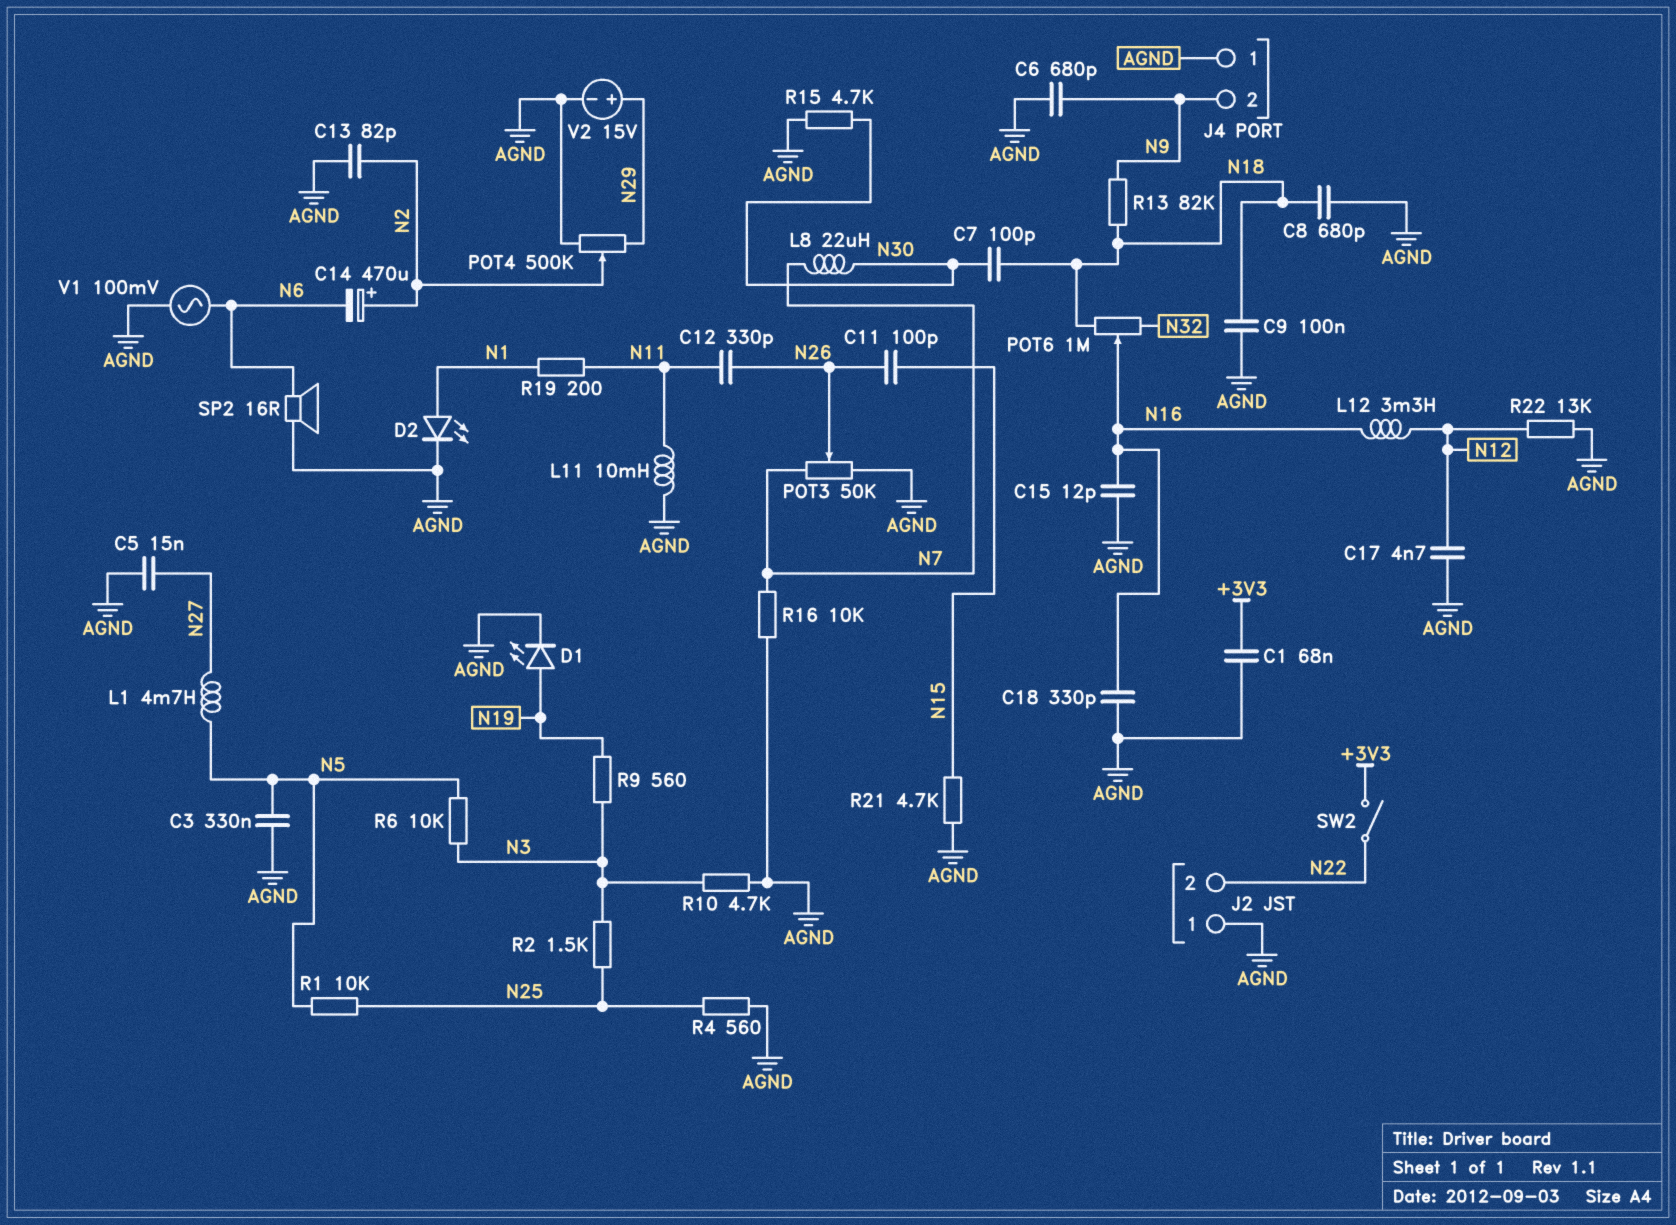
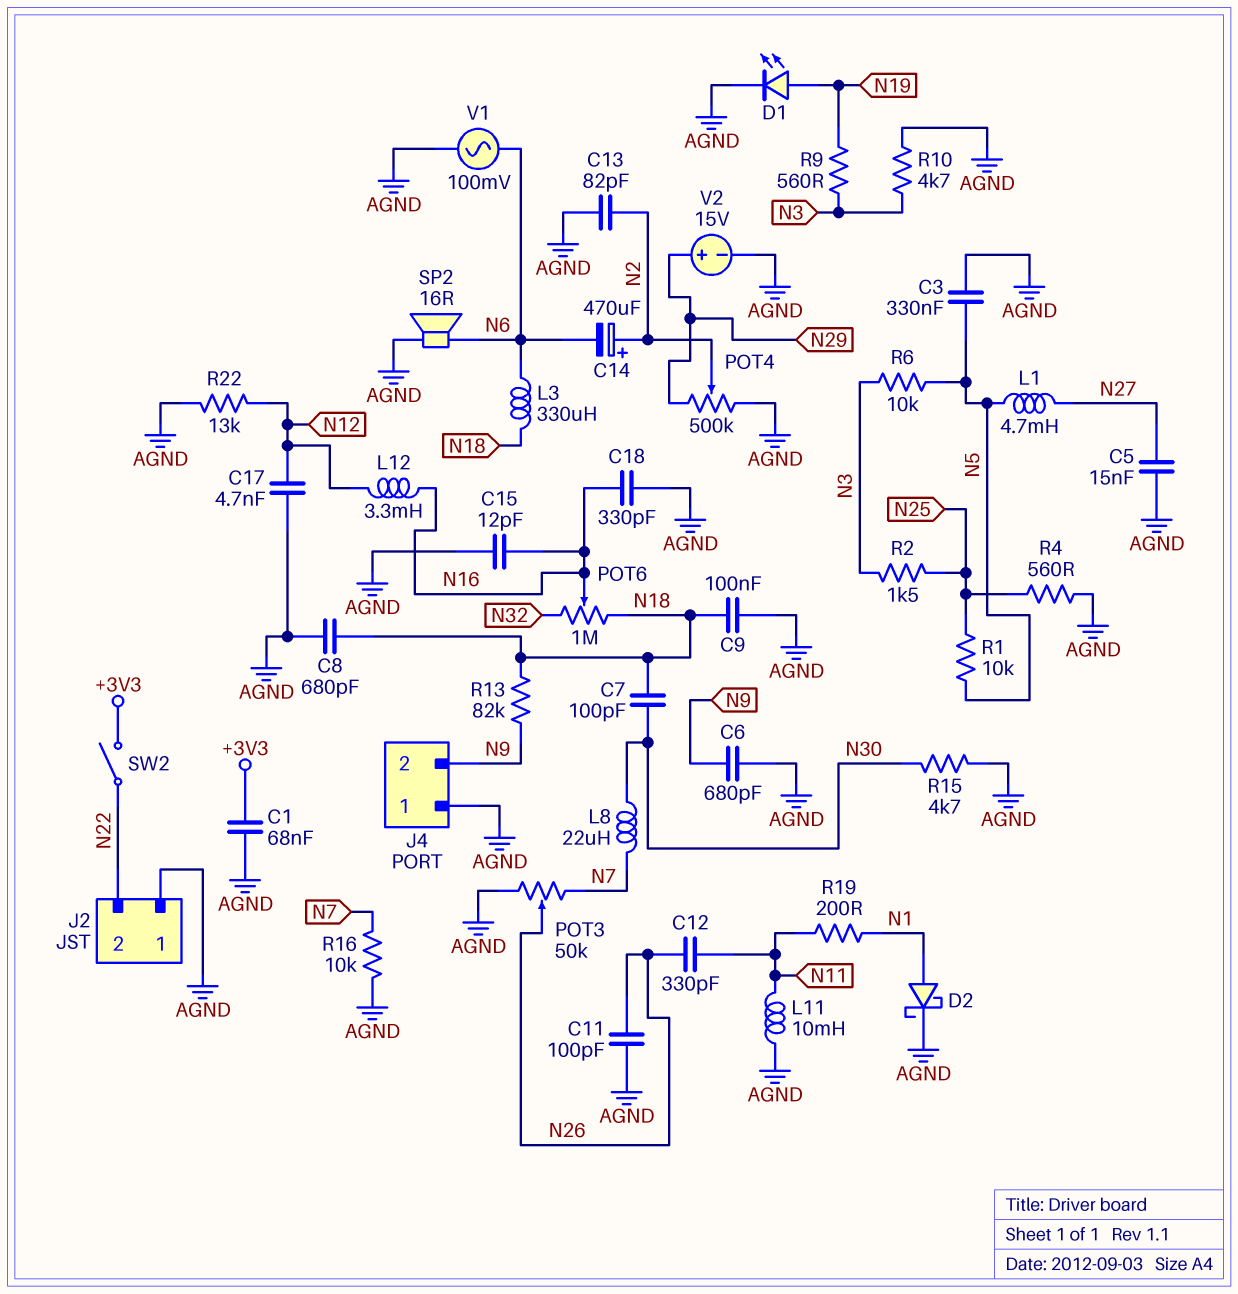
C11: 100pF (N15, N26) -> 100pF (AGND, N26)
D2: LED (A N1, K AGND) -> schottky (A N1, K AGND)
L3: none -> 330uH (N6, N18)
R21: 4.7k (AGND, N15) -> none

